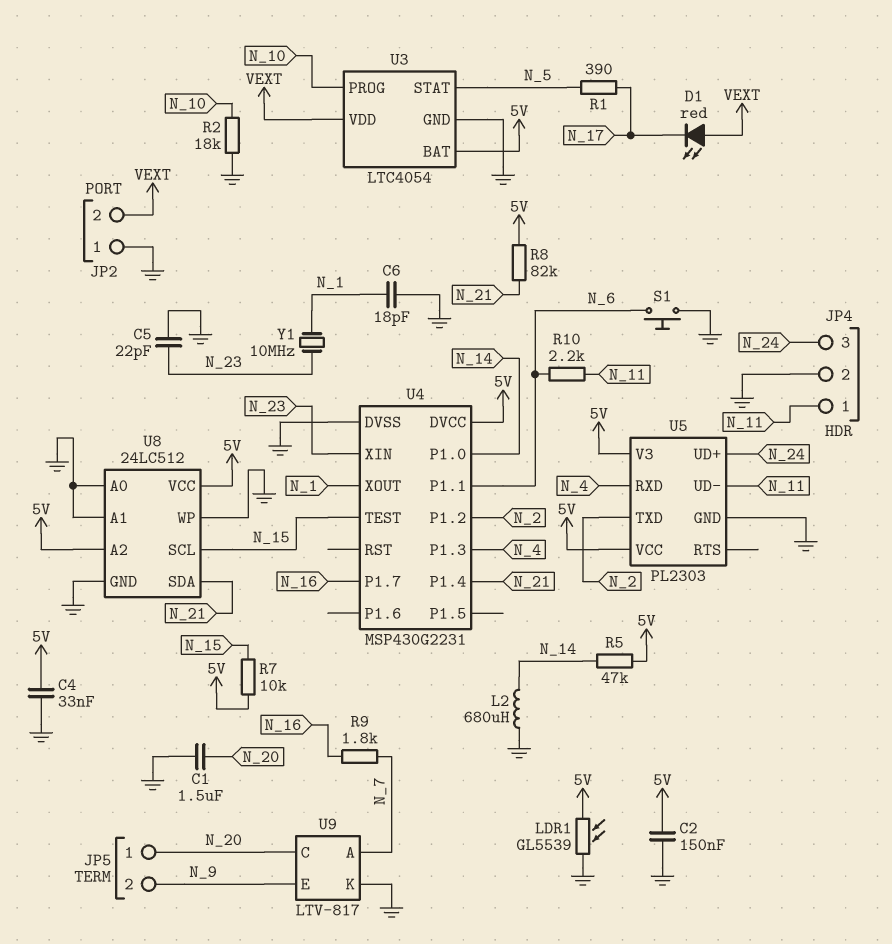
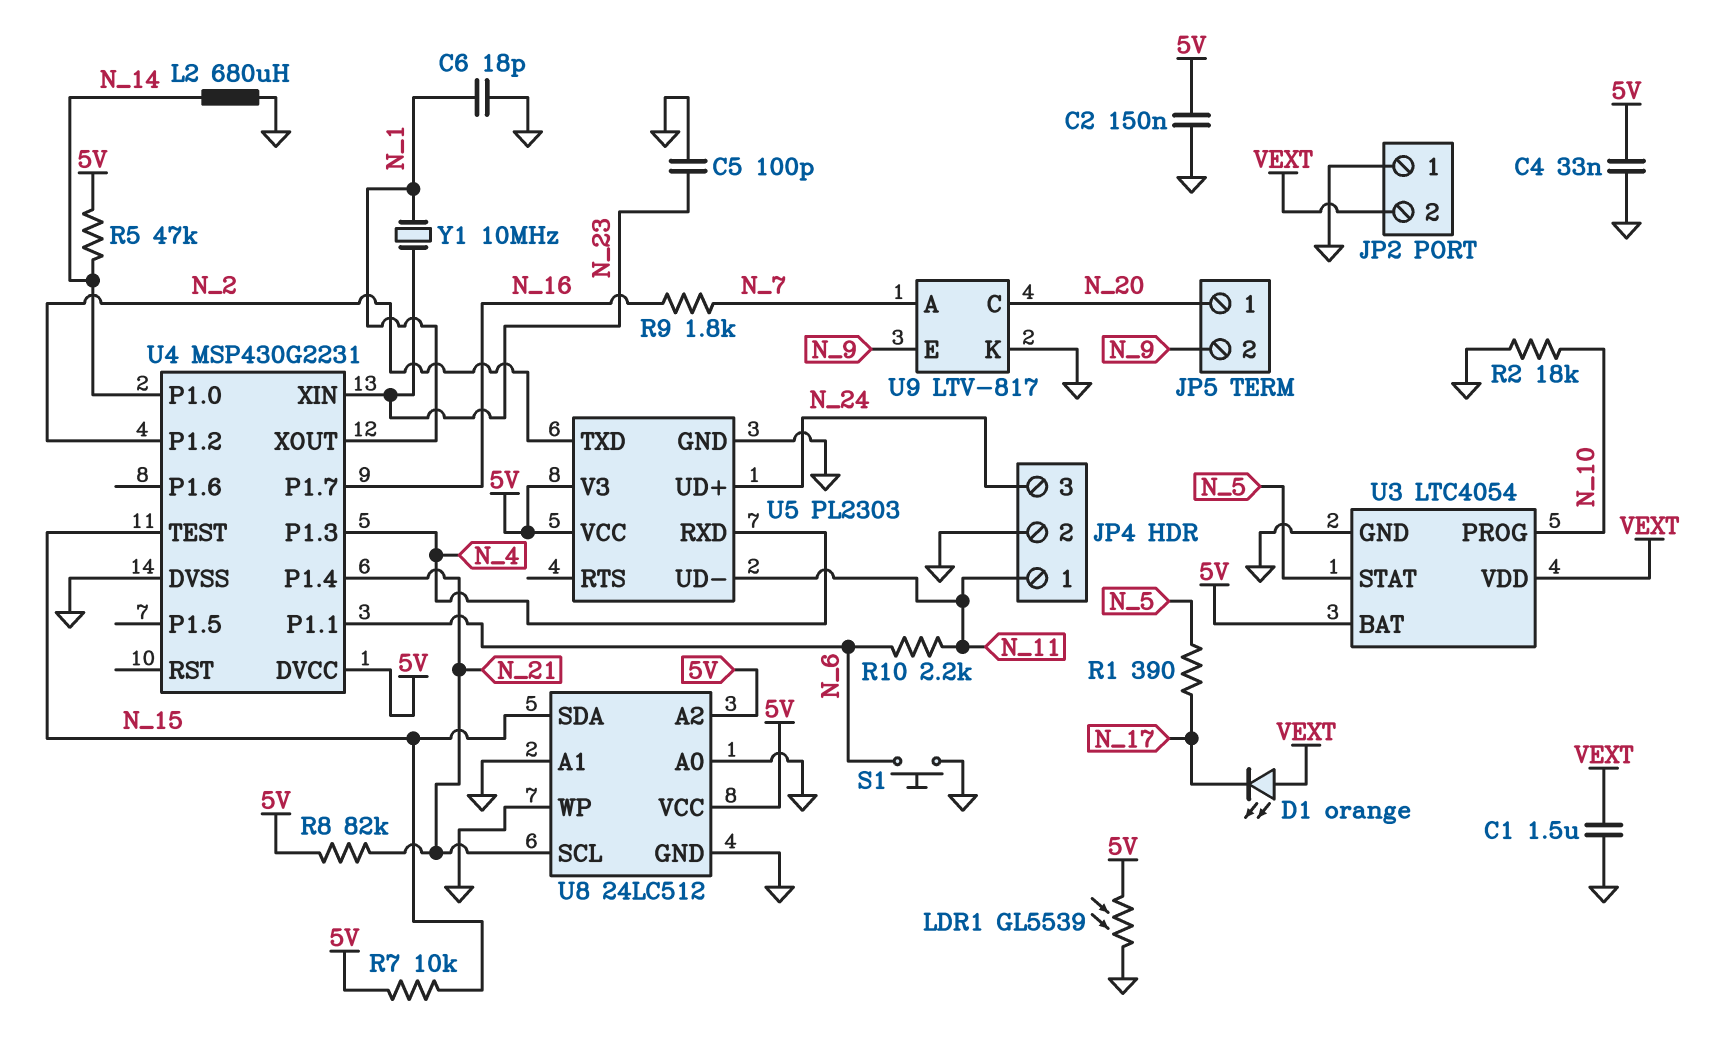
C1: 1.5uF (GND, N_20) -> 1.5uF (GND, VEXT)
C5: 22pF (GND, N_23) -> 100pF (GND, N_23)
D1: LED red (A VEXT, K N_17) -> LED orange (A VEXT, K N_17)
U8 pin SCL: N_15 -> N_21
U8 pin SDA: N_21 -> N_15

